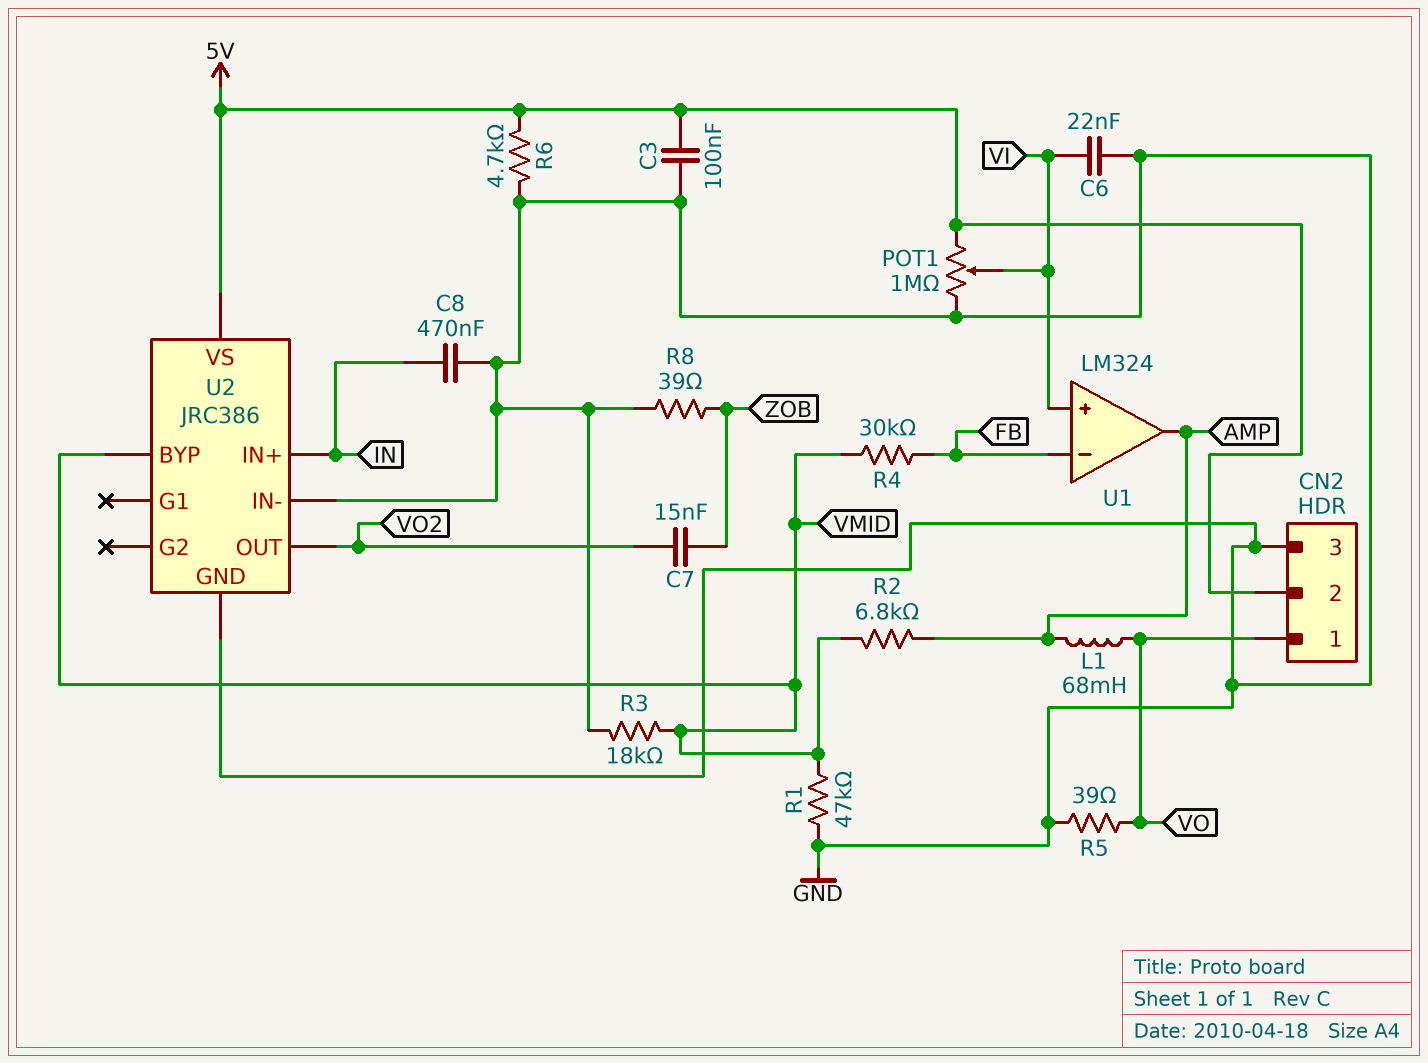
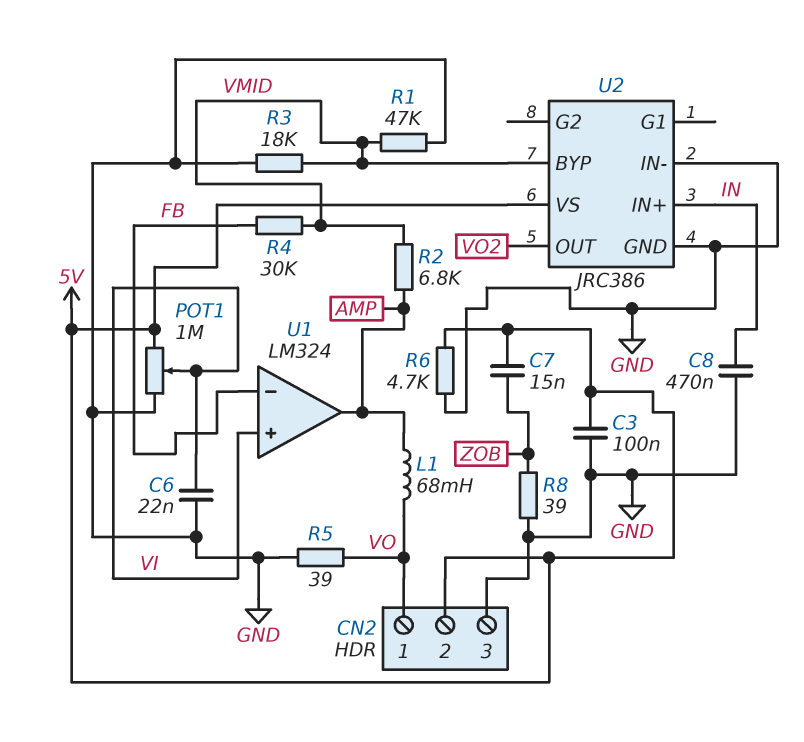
C7: 15nF (VO2, ZOB) -> 15nF (5V, ZOB)

